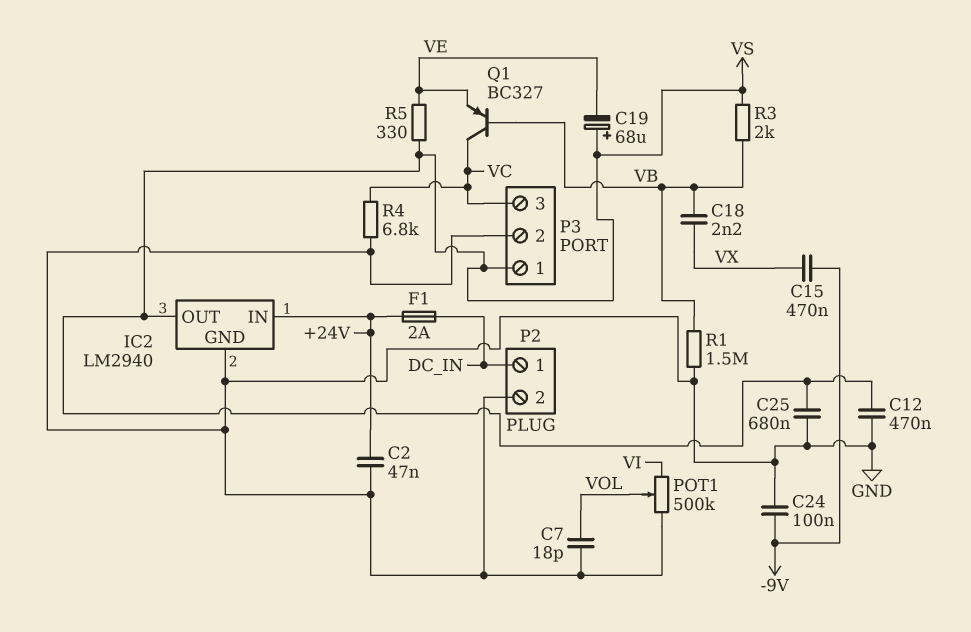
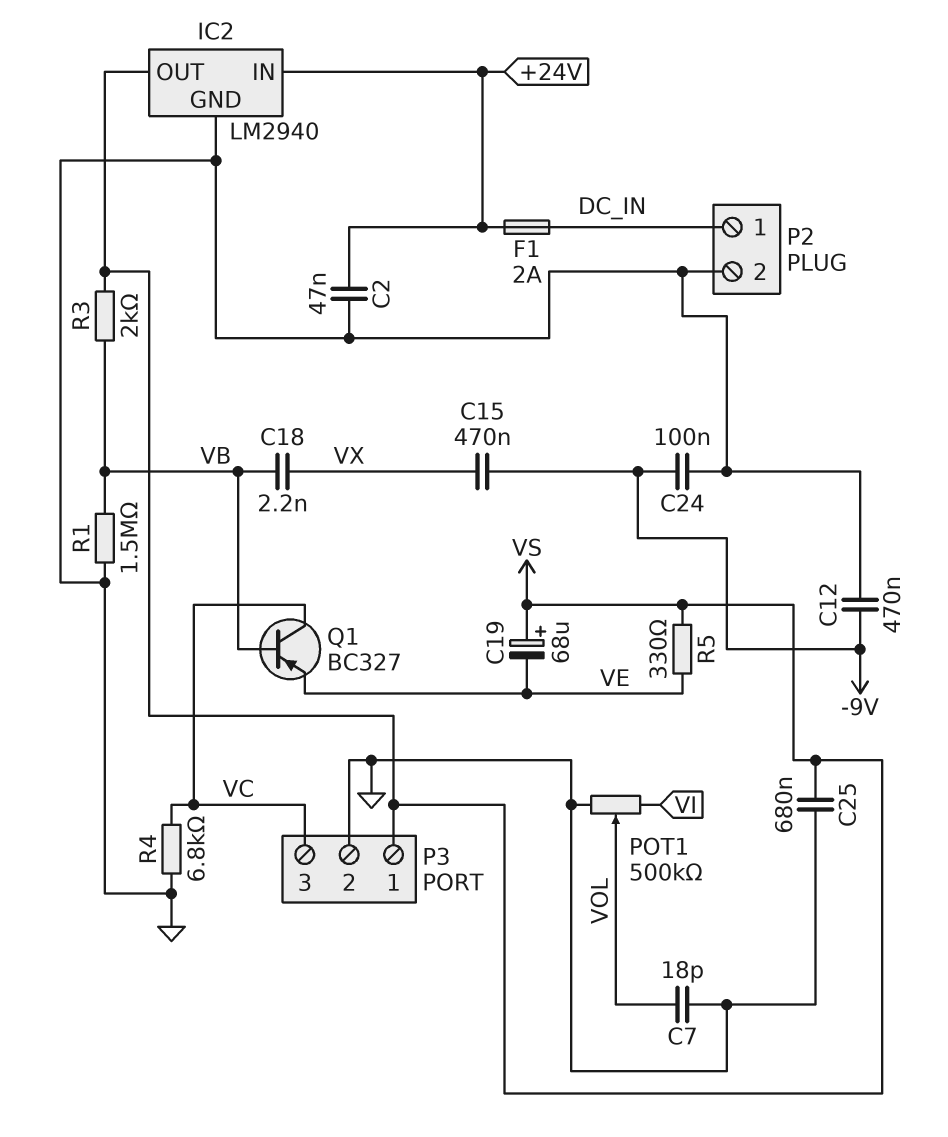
C12: 470nF (GND, VS) -> 470nF (-9V, GND)

